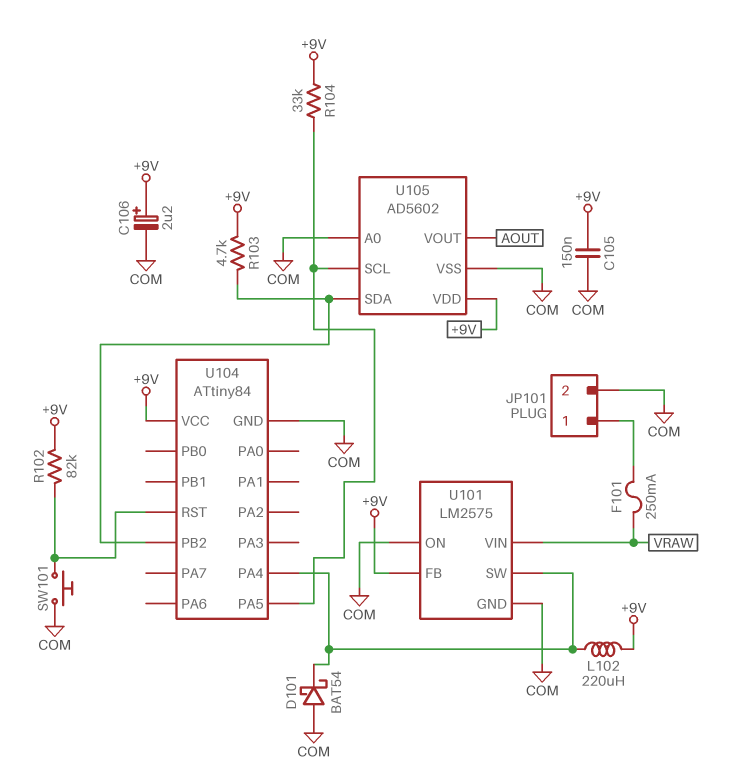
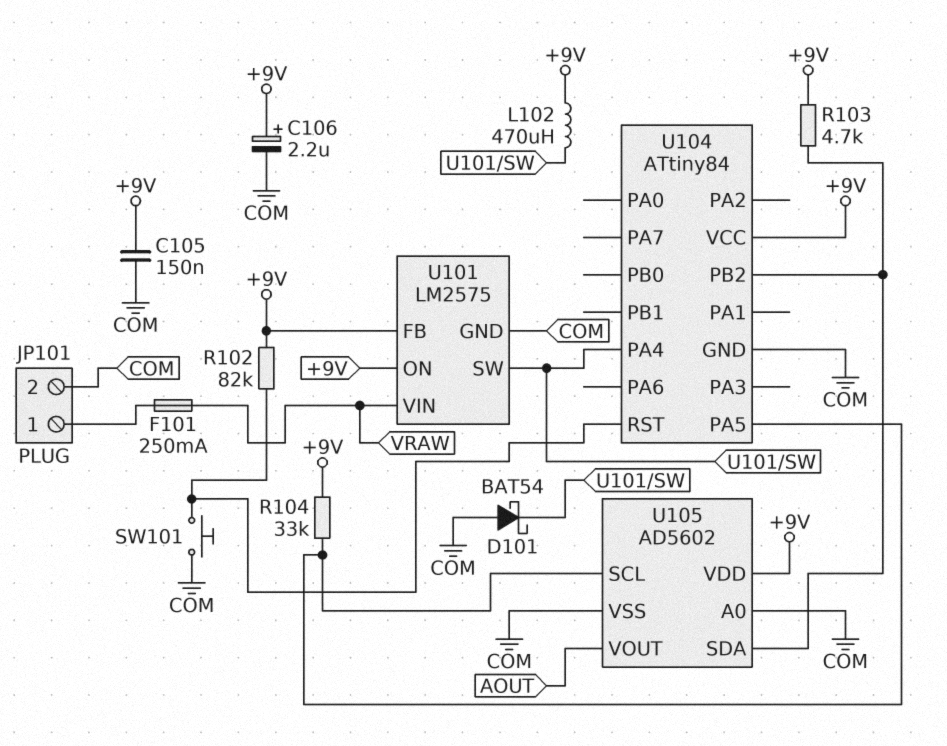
L102: 220uH (+9V, U101/SW) -> 470uH (+9V, U101/SW)
U101 pin ON: COM -> +9V

